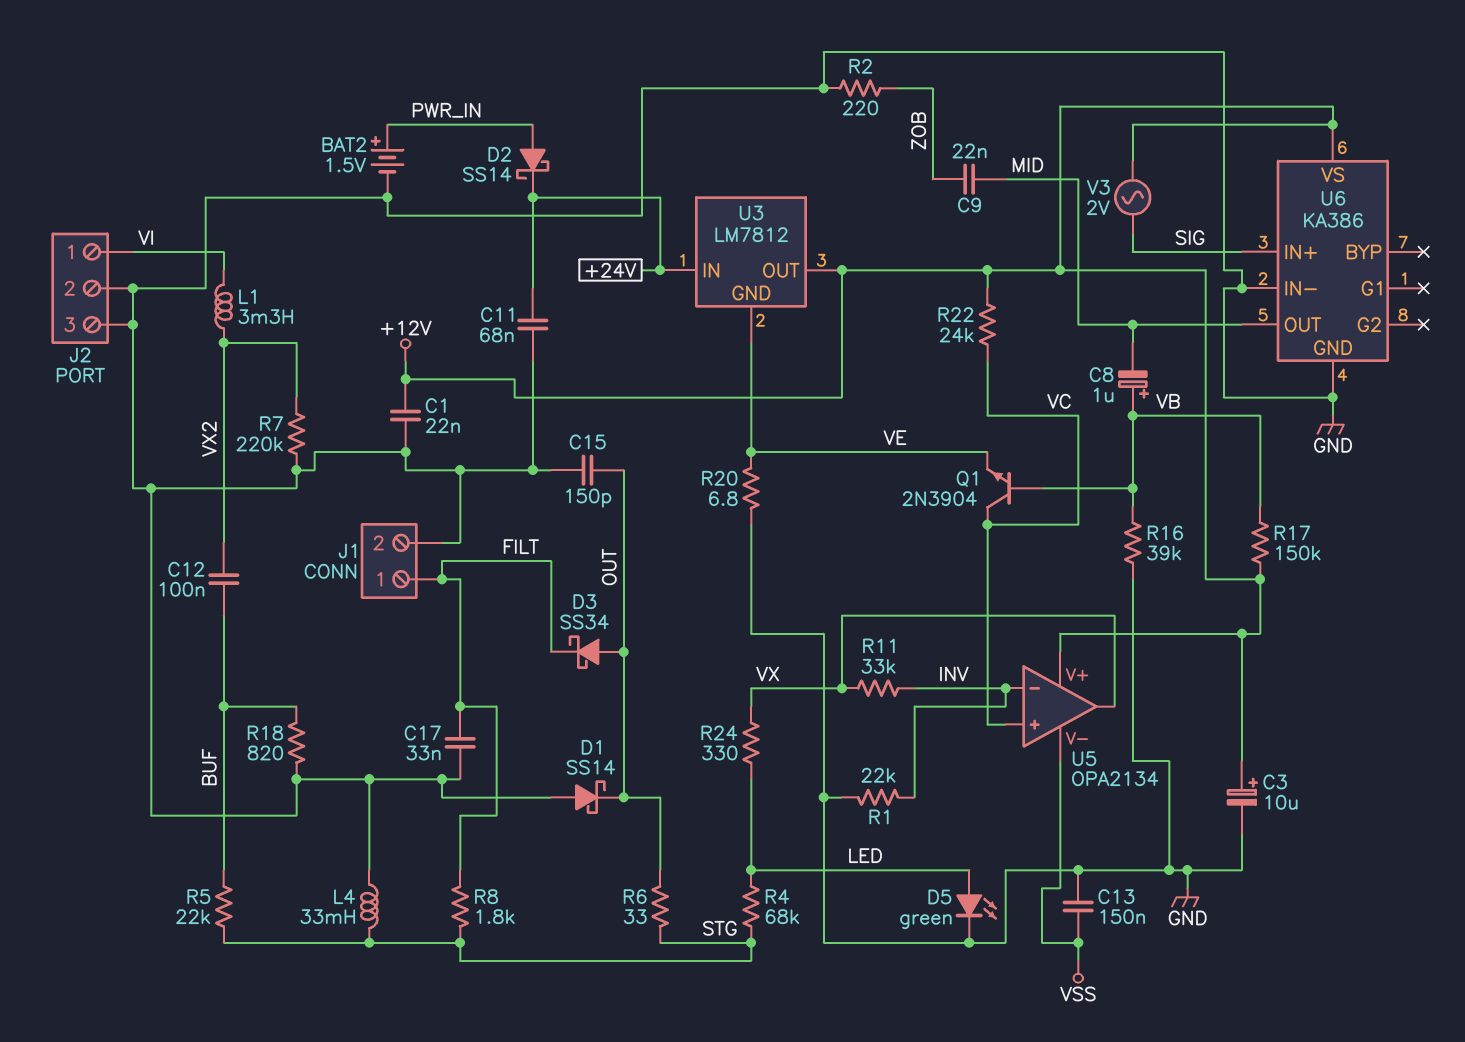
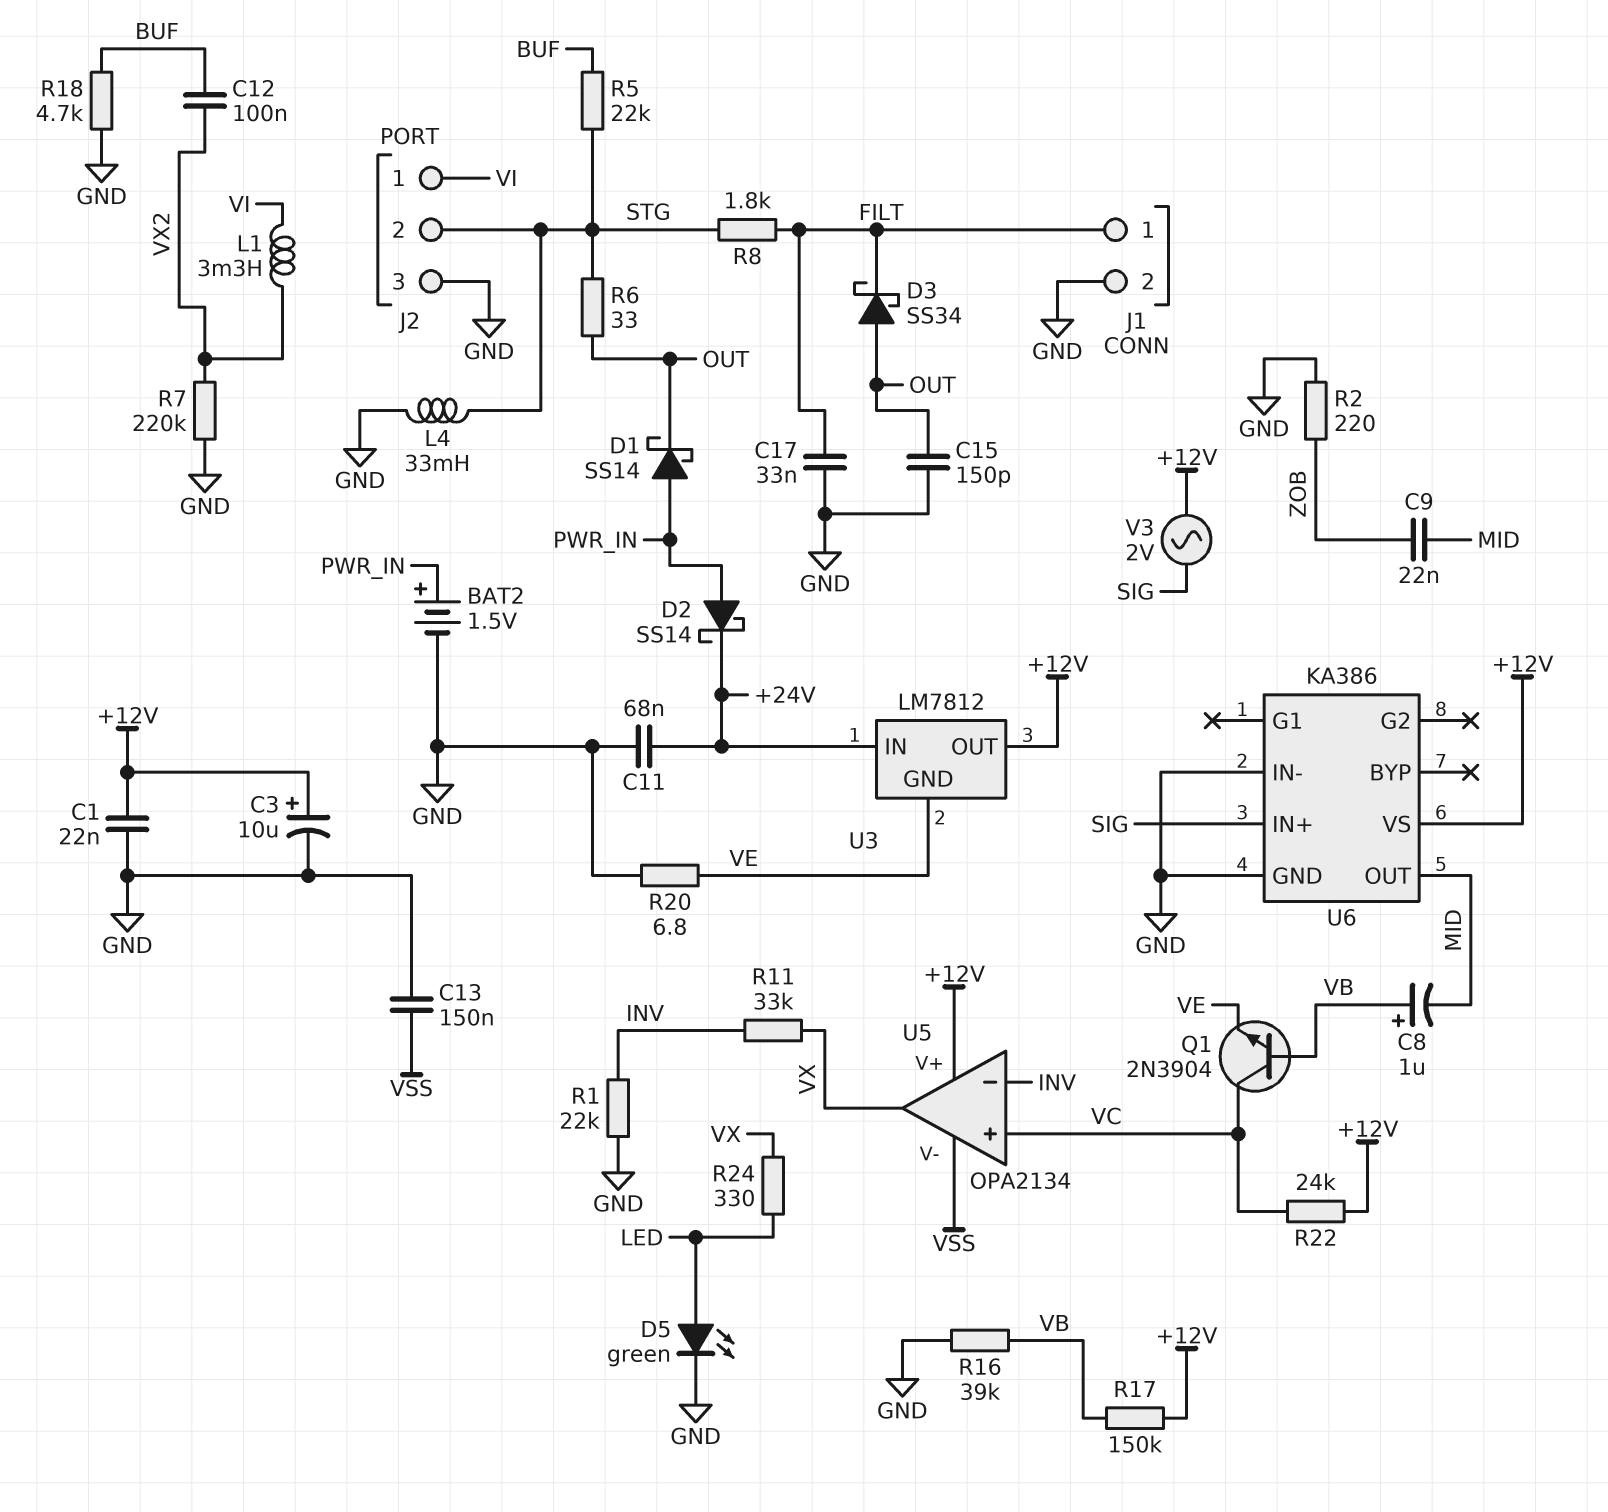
D1: schottky SS14 (A GND, K OUT) -> schottky SS14 (A PWR_IN, K OUT)
J2 pin 2: GND -> STG
R4: 68k (LED, STG) -> none
R18: 820 (BUF, GND) -> 4.7k (BUF, GND)

